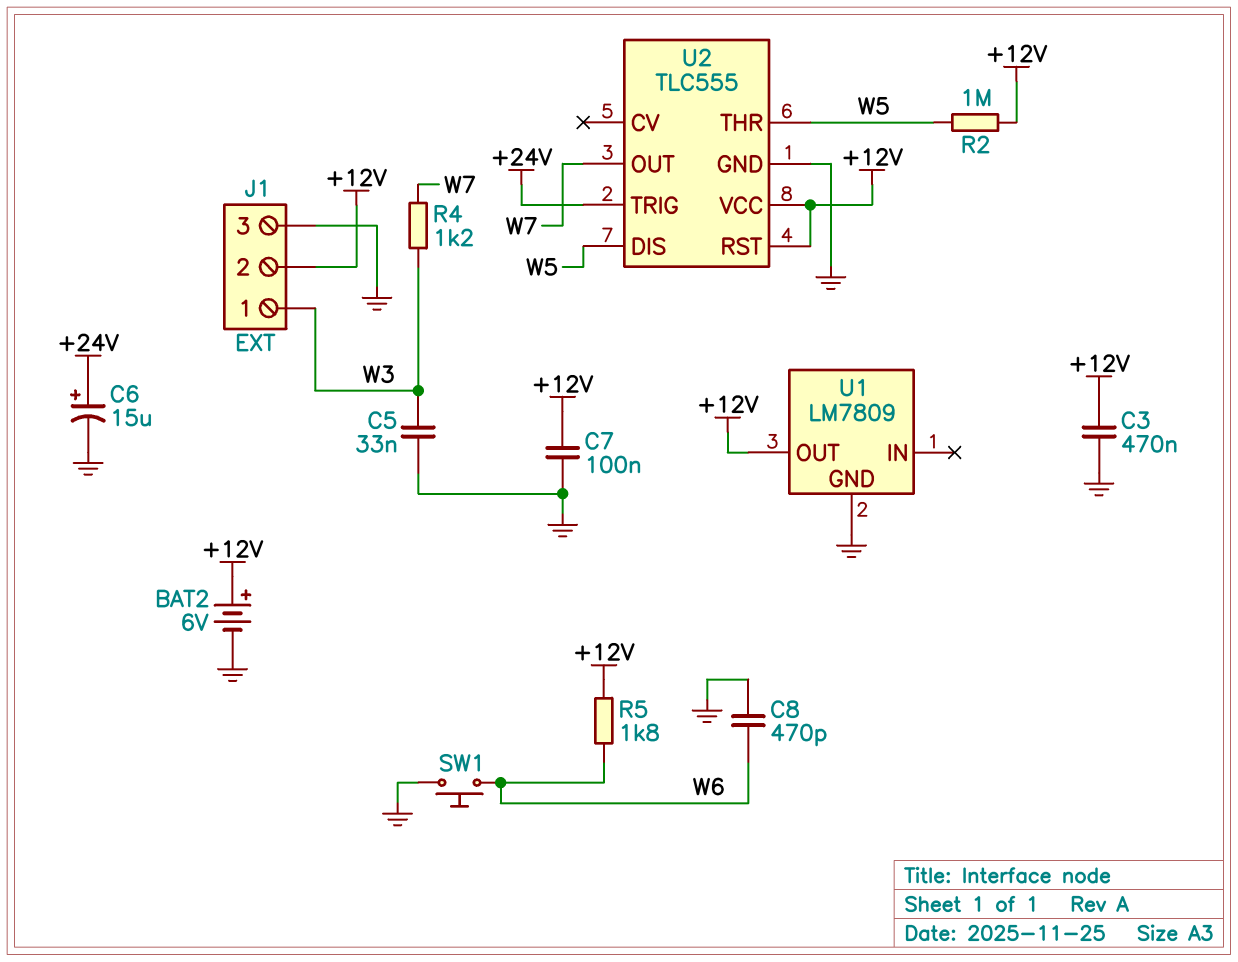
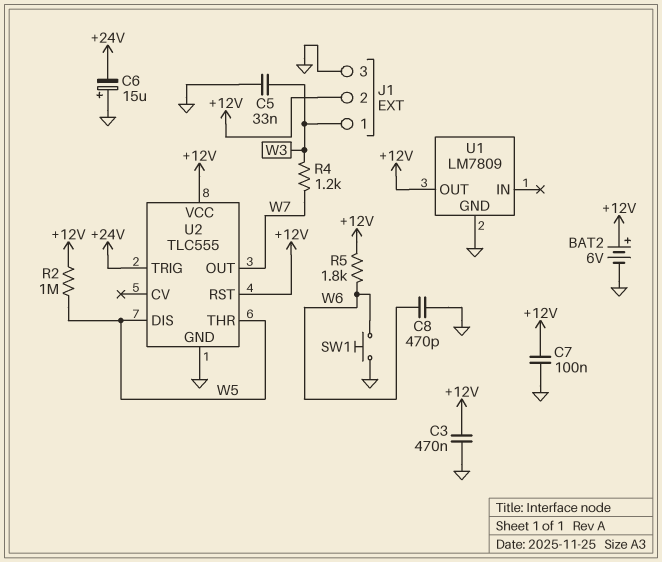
C6: 15uF (plus +24V, minus GND) -> 15uF (plus GND, minus +24V)

